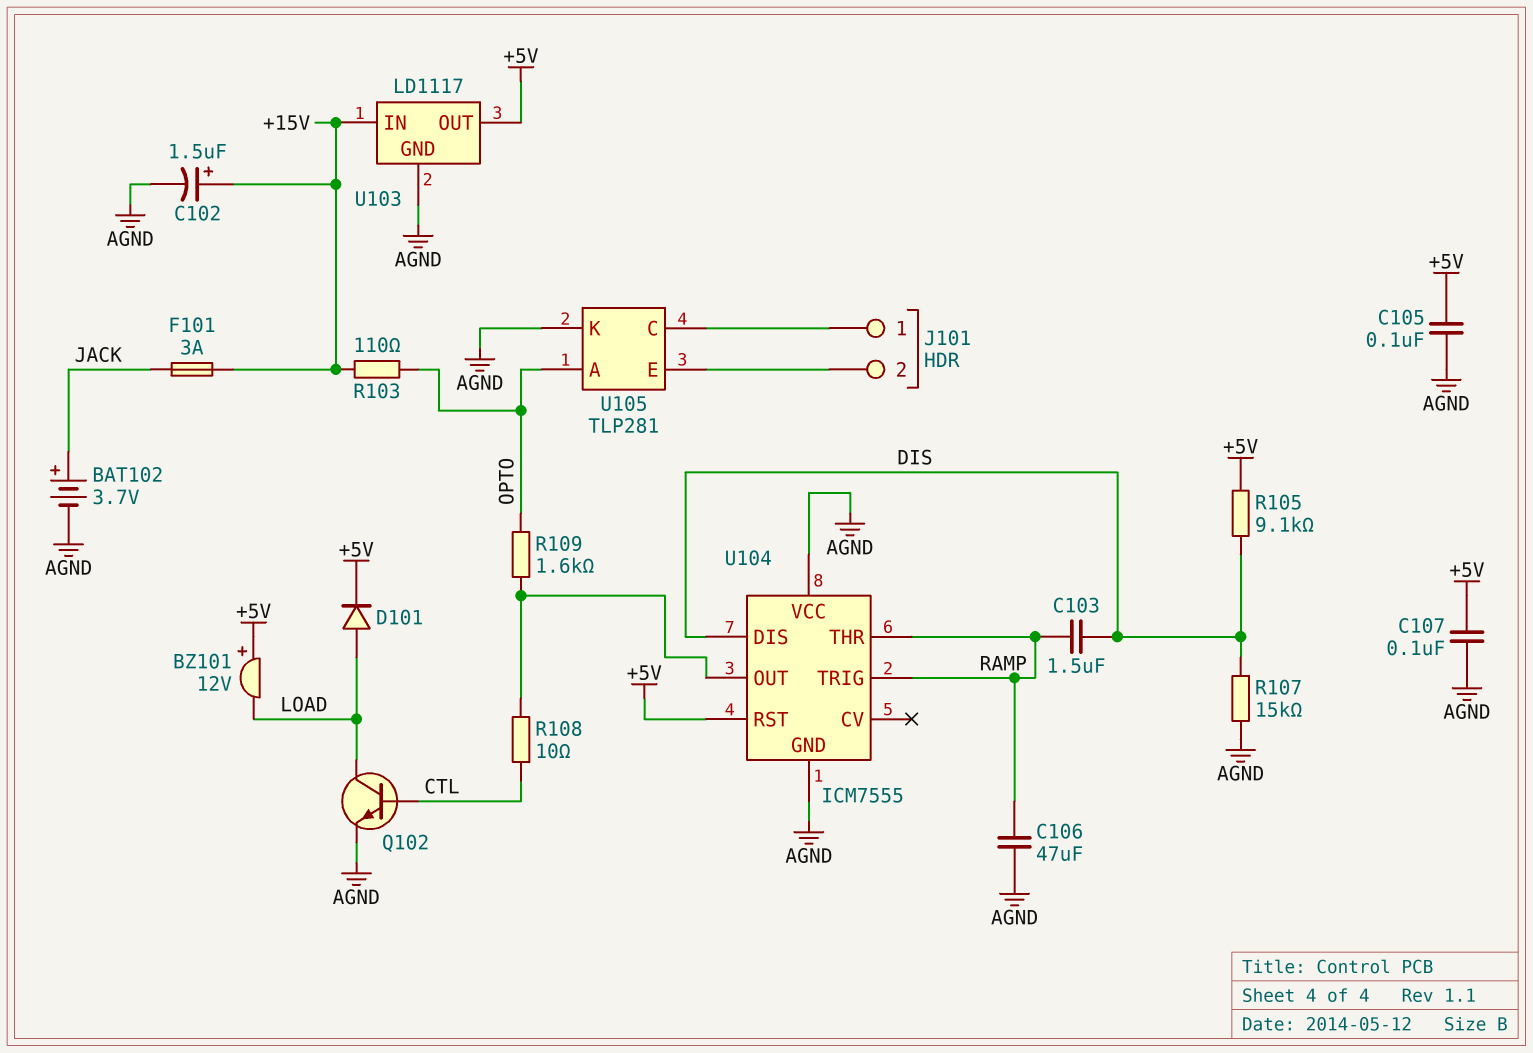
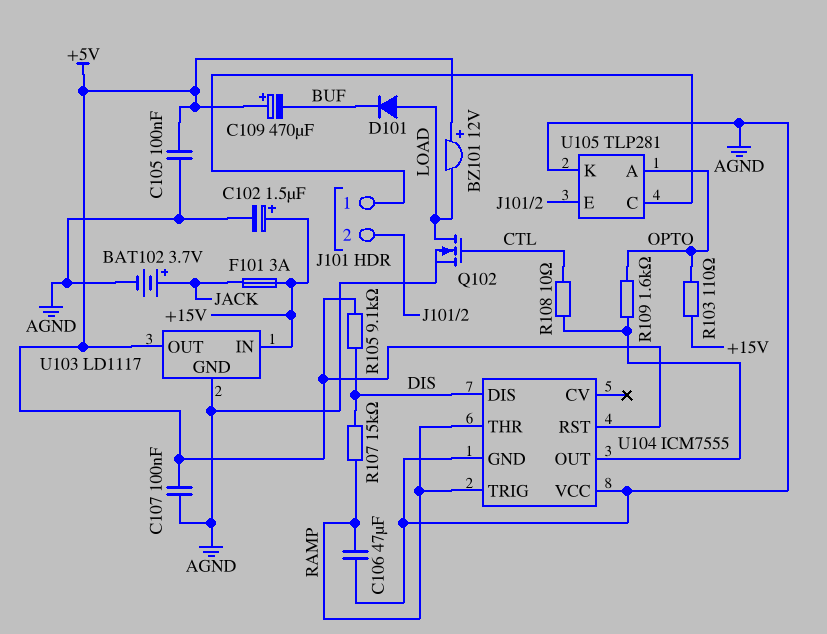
C103: 1.5uF (DIS, RAMP) -> none
C109: none -> 470uF (plus +5V, minus BUF)
D101: diode (A LOAD, K +5V) -> diode (A LOAD, K BUF)
Q102: NPN (B CTL, C LOAD, E AGND) -> NMOS (G CTL, D LOAD, S AGND)
R107: 15k (AGND, DIS) -> 15k (DIS, RAMP)

